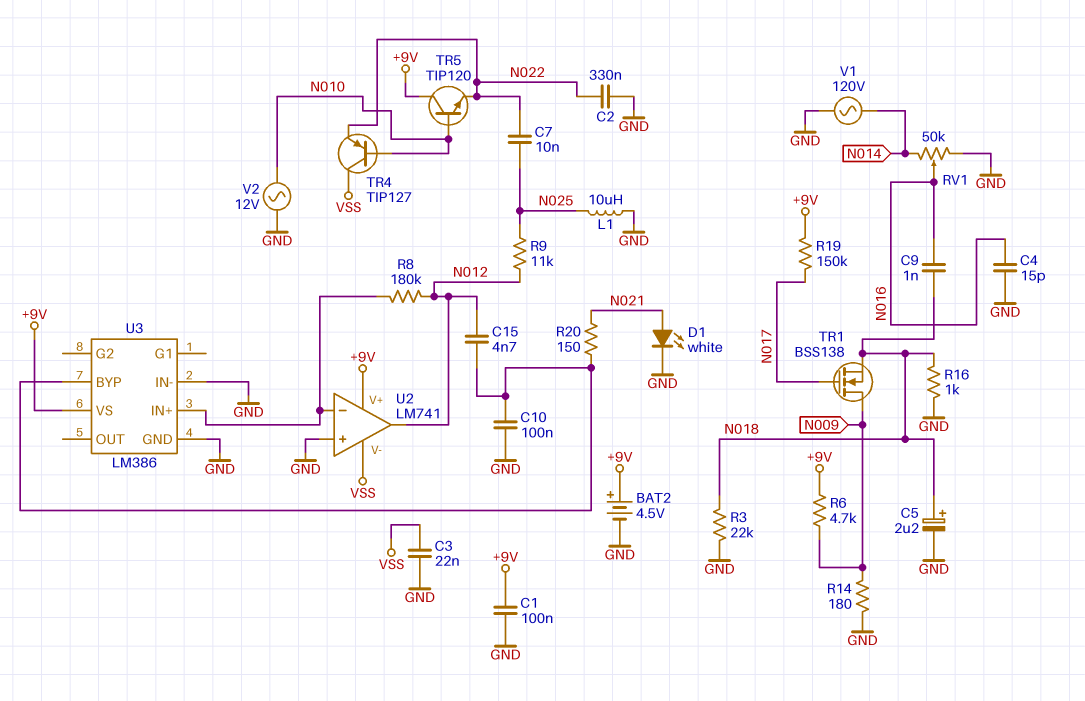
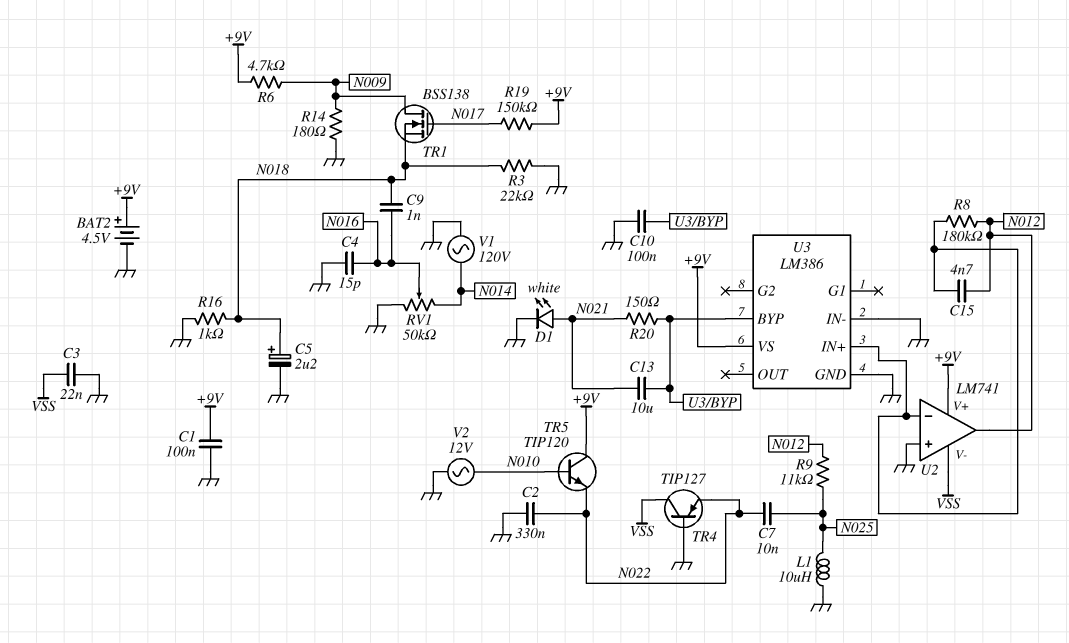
C13: none -> 10uF (N021, U3/BYP)
C15: 4.7nF (N012, U3/BYP) -> 4.7nF (N012, U2/in-)
TR4: PNP TIP127 (B N010, C VSS, E N022) -> PNP TIP127 (B GND, C VSS, E N022)

